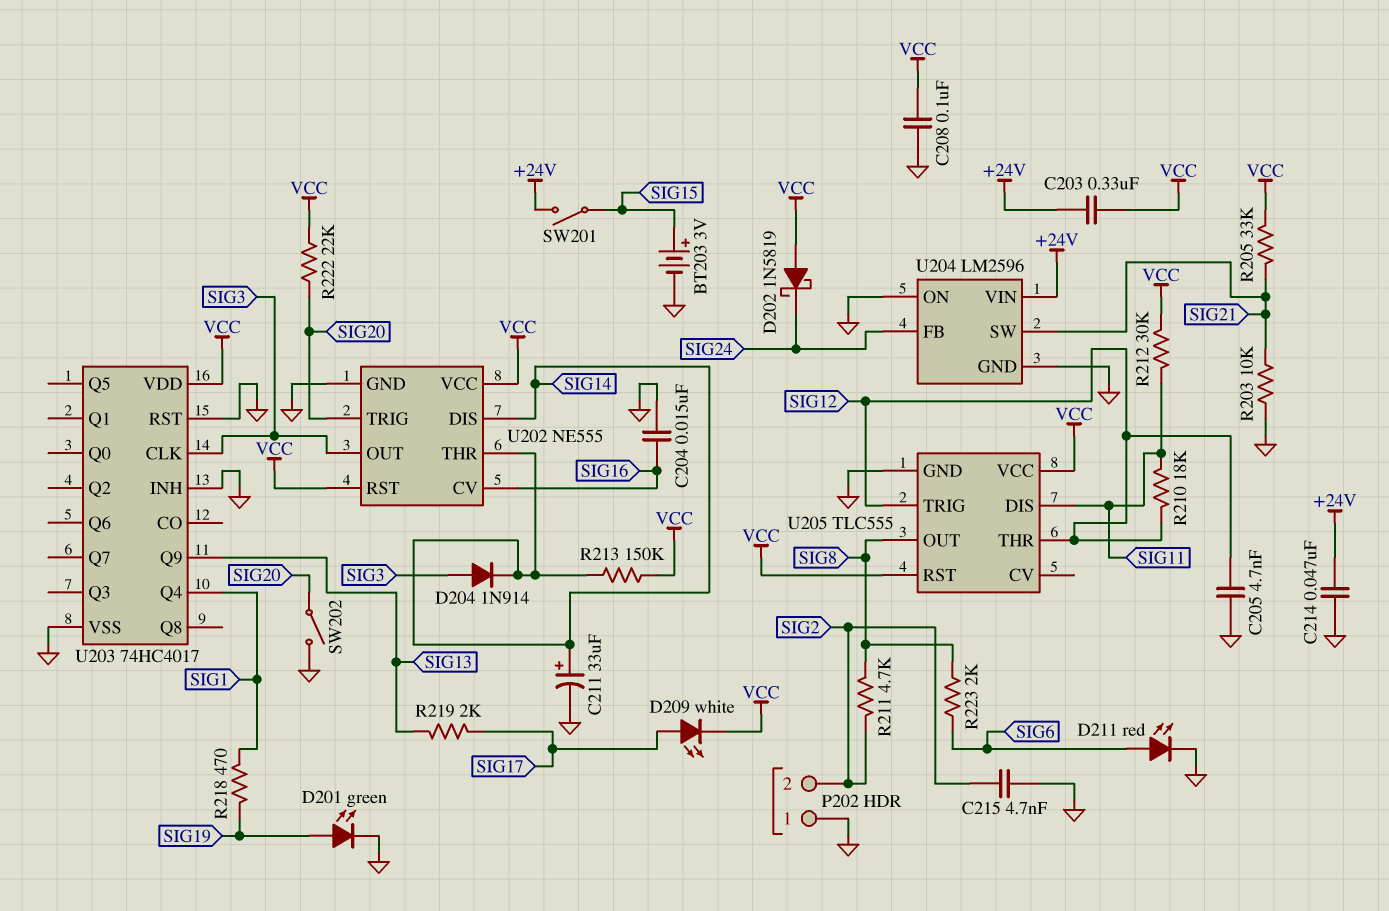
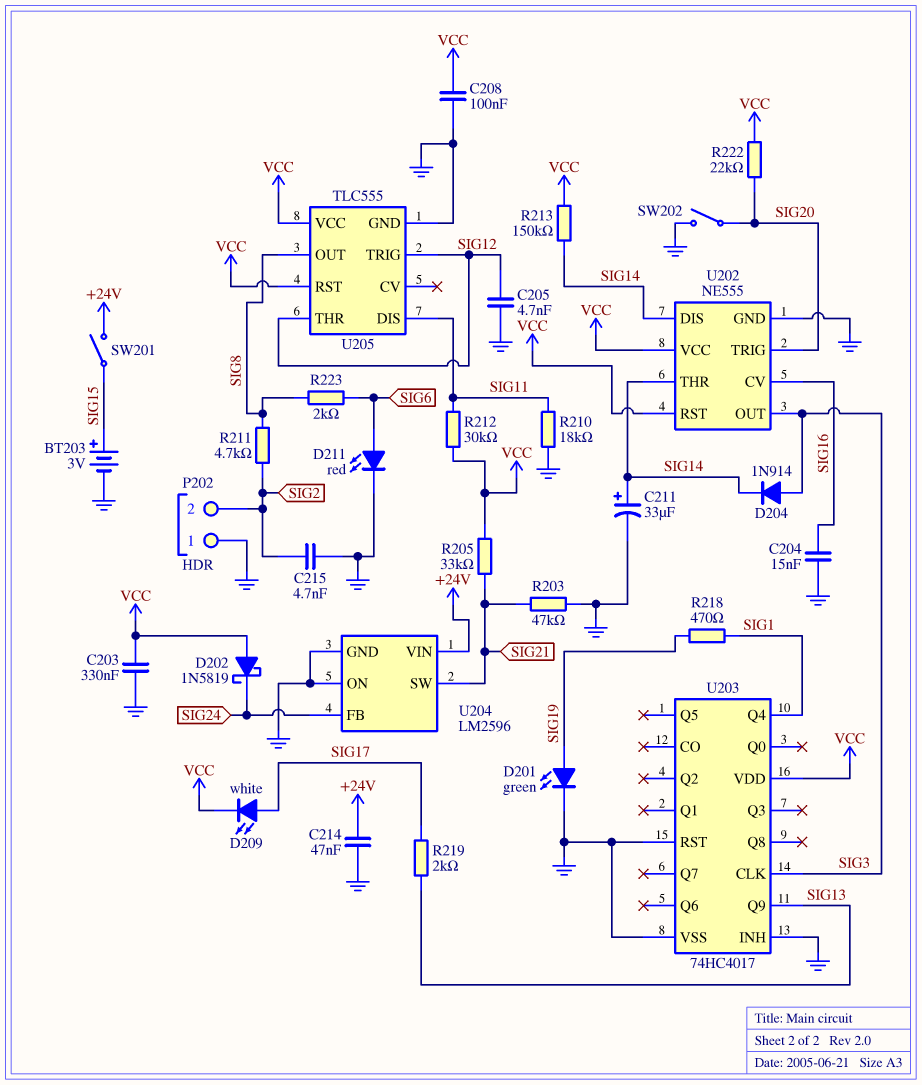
C203: 330nF (+24V, VCC) -> 330nF (GND, VCC)
R203: 10k (GND, SIG21) -> 47k (GND, SIG21)
R210: 18k (SIG11, SIG12) -> 18k (GND, SIG11)

